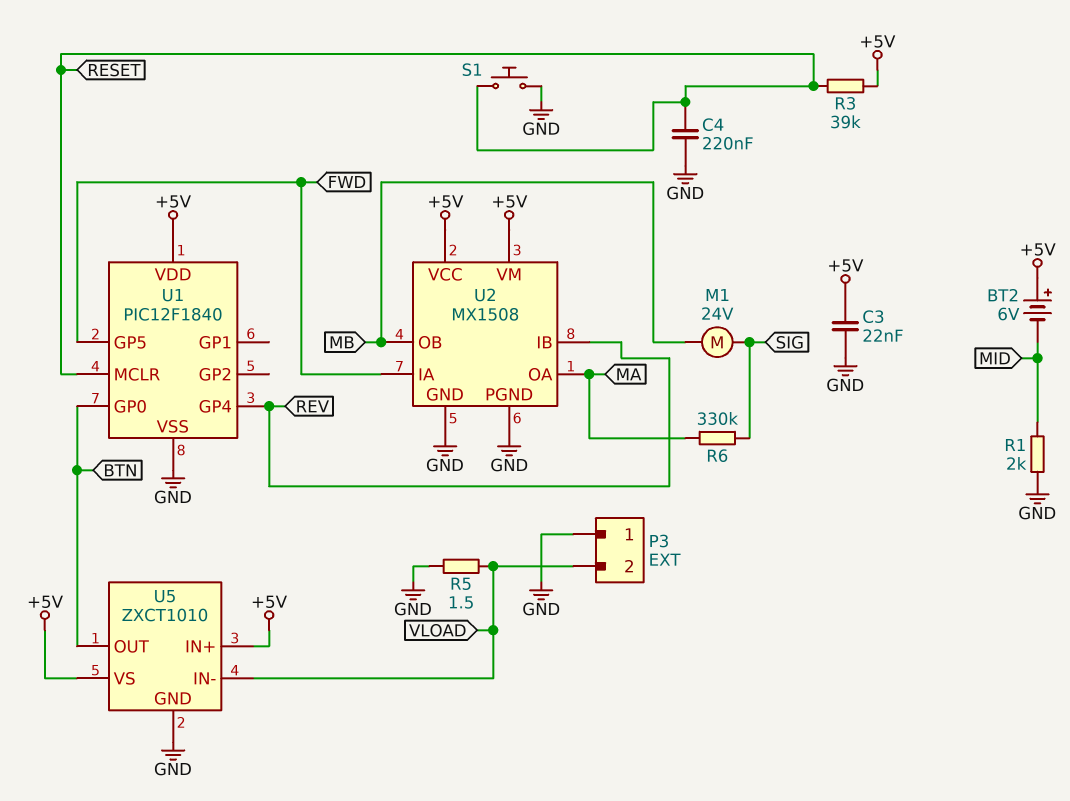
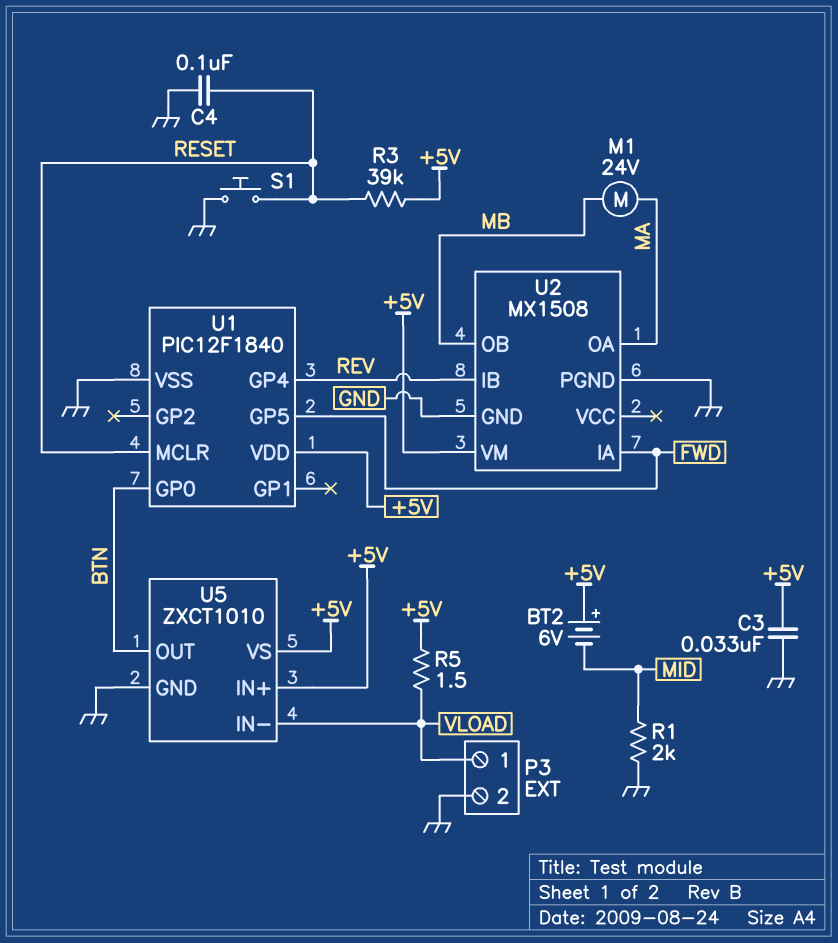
C3: 22nF (+5V, GND) -> 33nF (+5V, GND)
C4: 220nF (GND, RESET) -> 100nF (GND, RESET)
M1: motor 24V (MB, SIG) -> motor 24V (MA, MB)
P3 pin 1: GND -> VLOAD
P3 pin 2: VLOAD -> GND
R5: 1.5 (GND, VLOAD) -> 1.5 (+5V, VLOAD)
R6: 330k (MA, SIG) -> none
U2 pin VCC: +5V -> none

